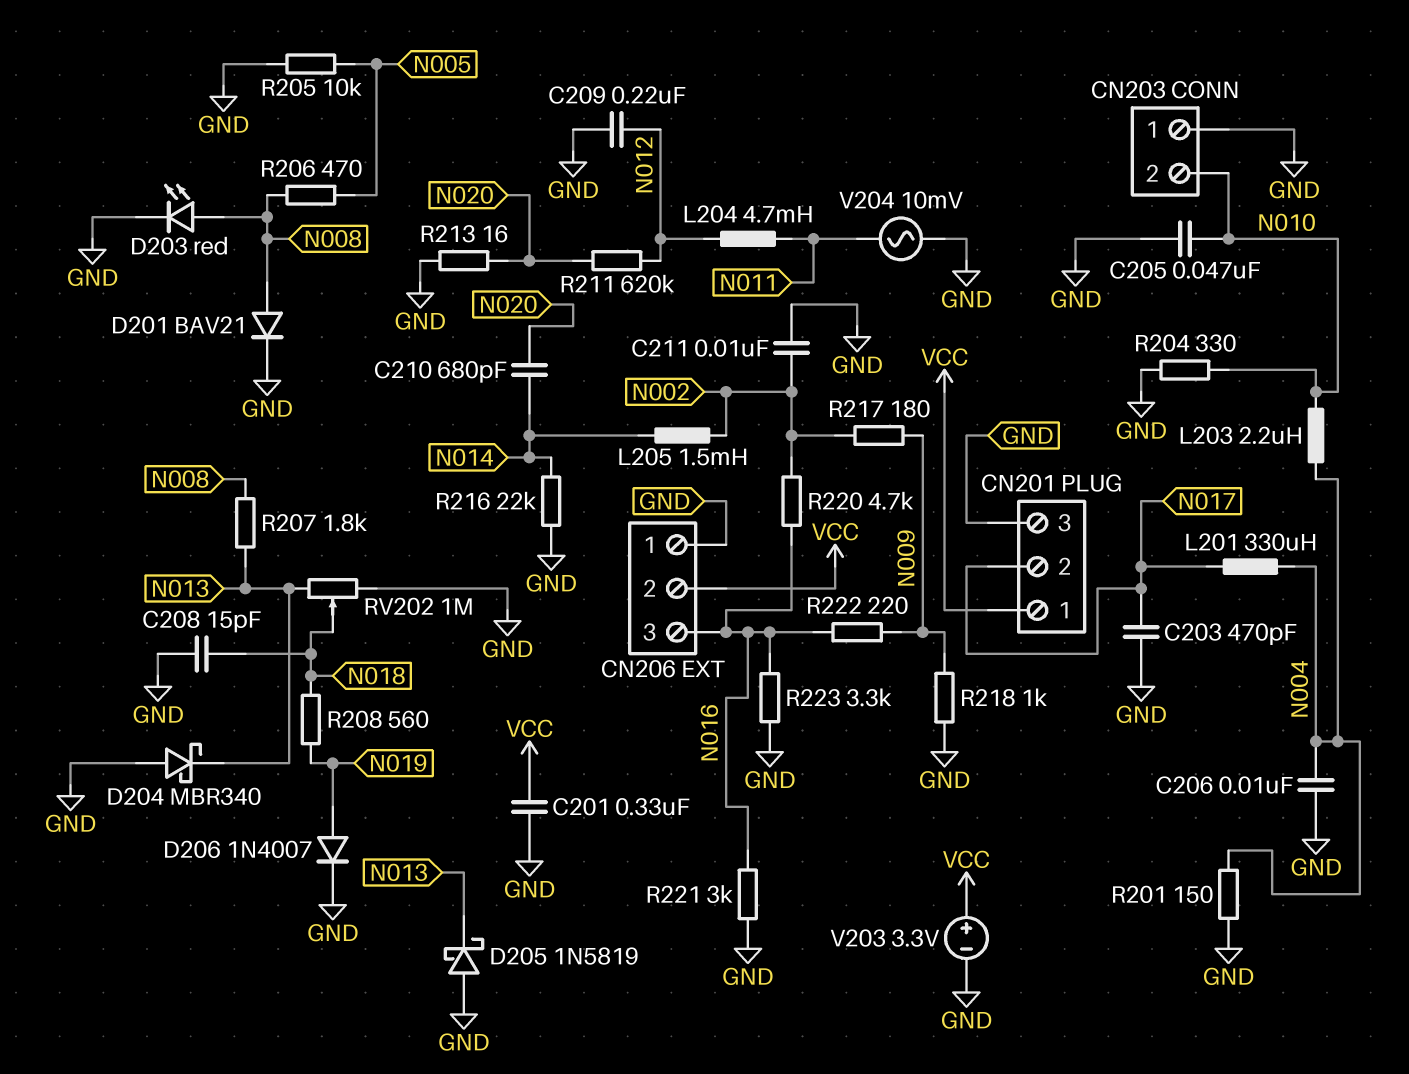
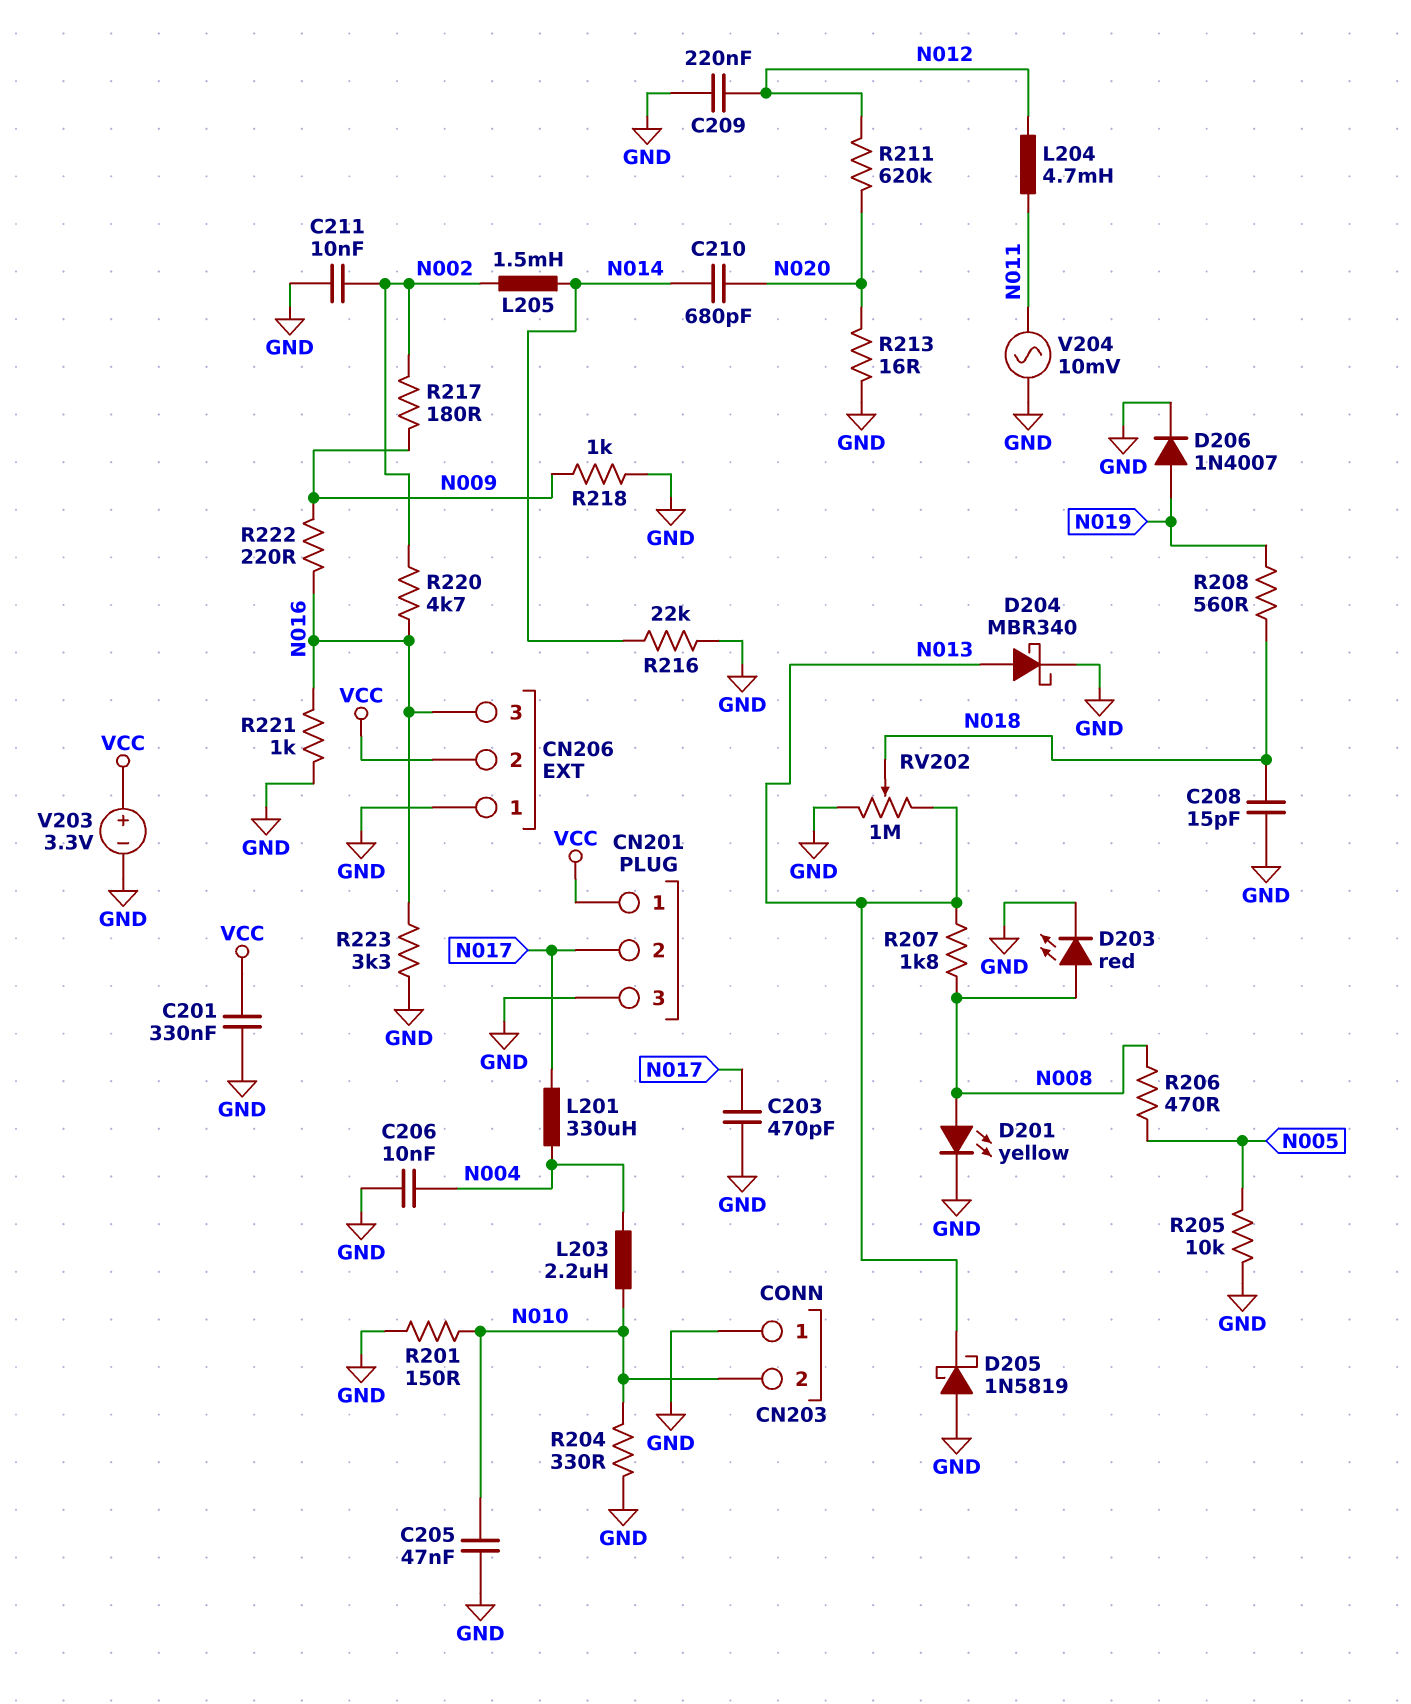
D201: diode BAV21 (A N008, K GND) -> LED yellow (A N008, K GND)
D204: schottky MBR340 (A GND, K N013) -> schottky MBR340 (A N013, K GND)
R201: 150 (GND, N004) -> 150 (GND, N010)
R221: 3k (GND, N016) -> 1k (GND, N016)

